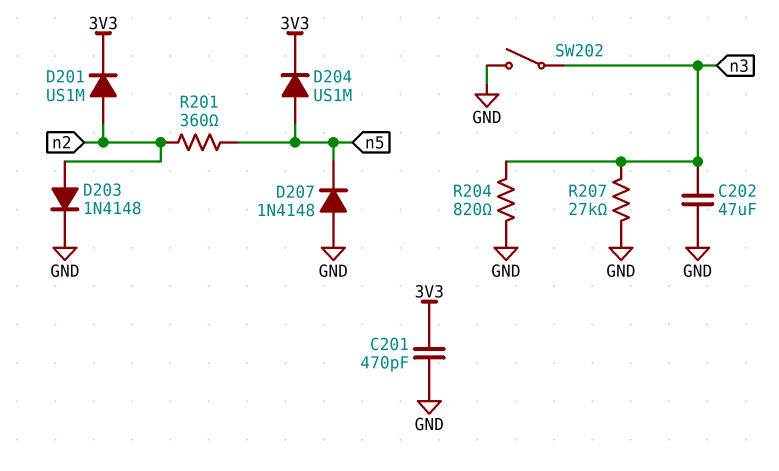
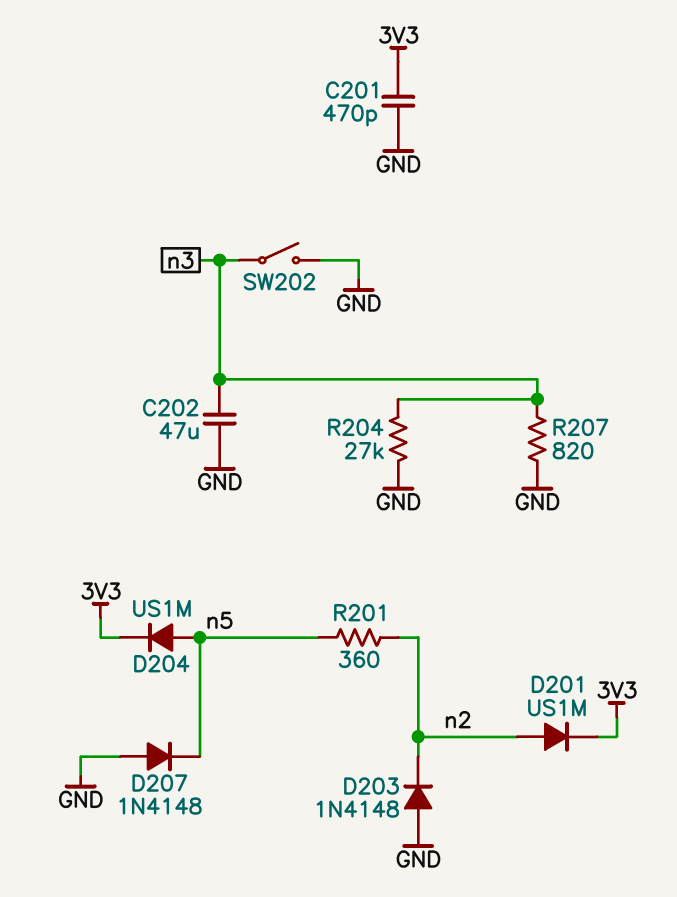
D203: diode 1N4148 (A n2, K GND) -> diode 1N4148 (A GND, K n2)
R204: 820 (GND, n3) -> 27k (GND, n3)
R207: 27k (GND, n3) -> 820 (GND, n3)

